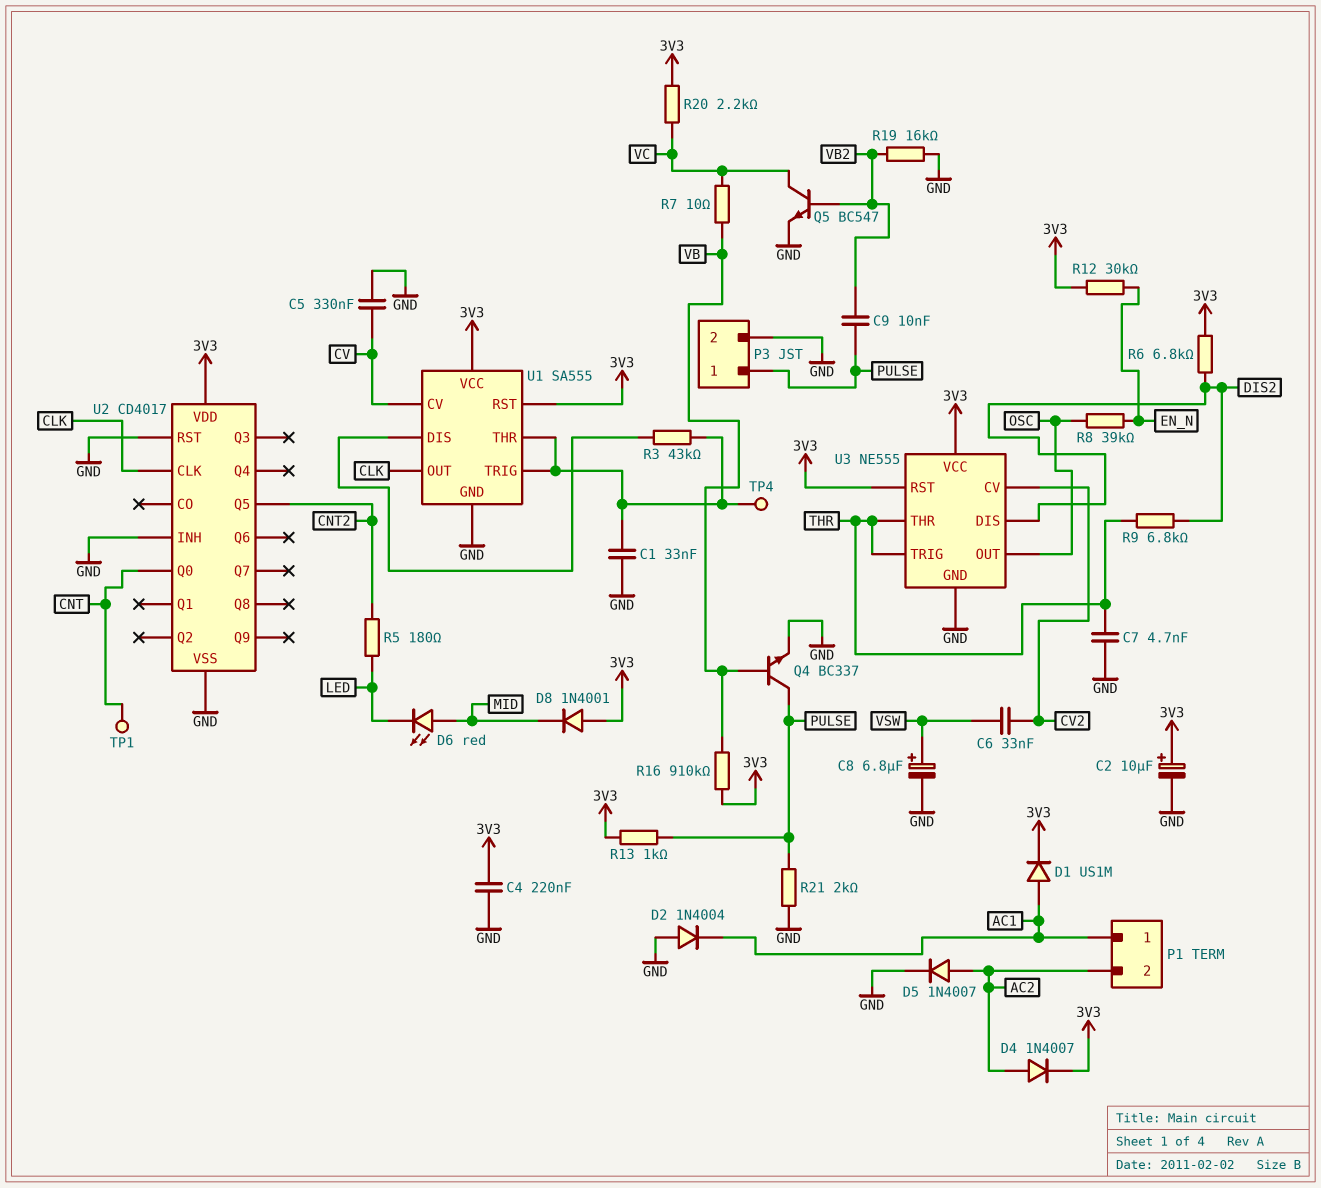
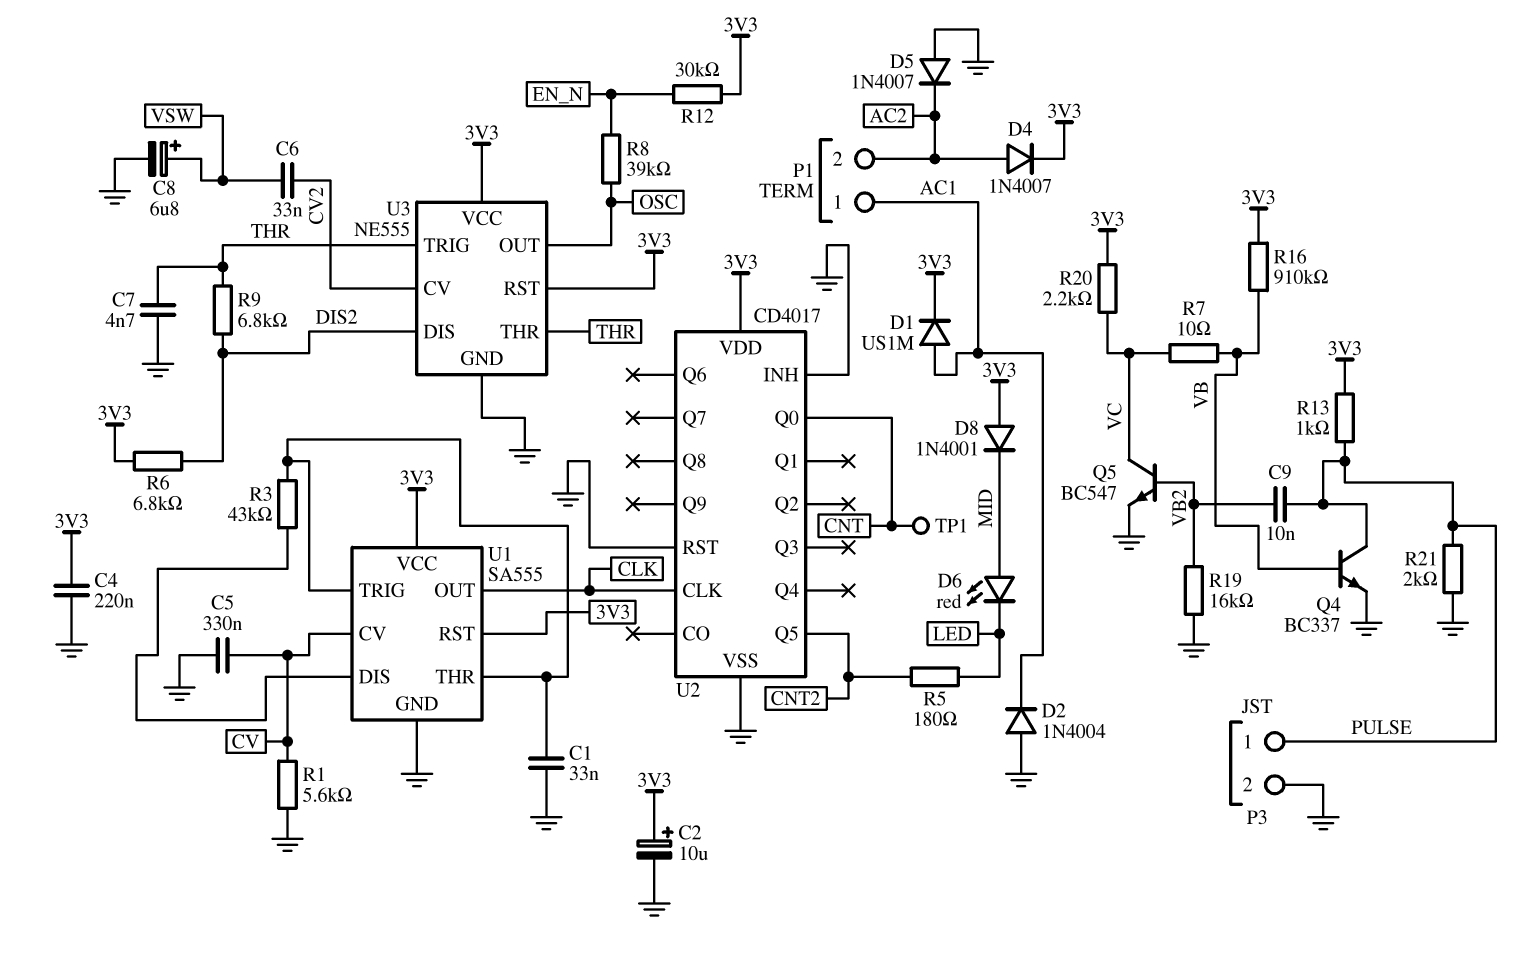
D5: diode 1N4007 (A AC2, K GND) -> diode 1N4007 (A GND, K AC2)
R1: none -> 5.6k (CV, GND)
TP4: test point (U1/THR) -> none

